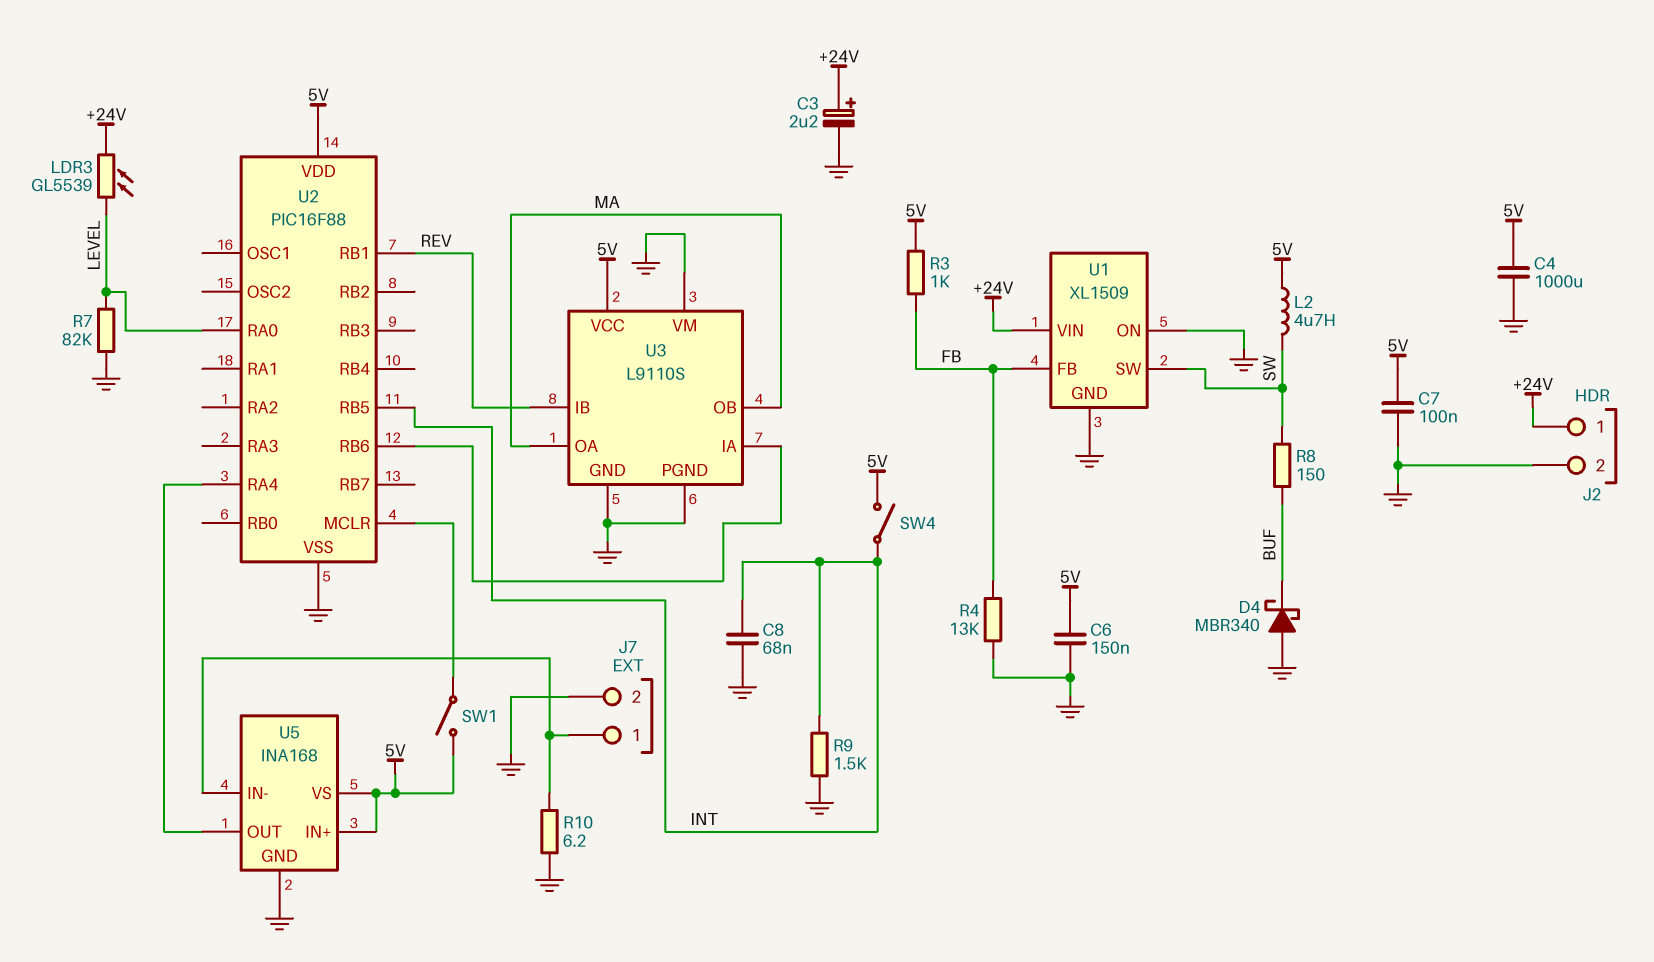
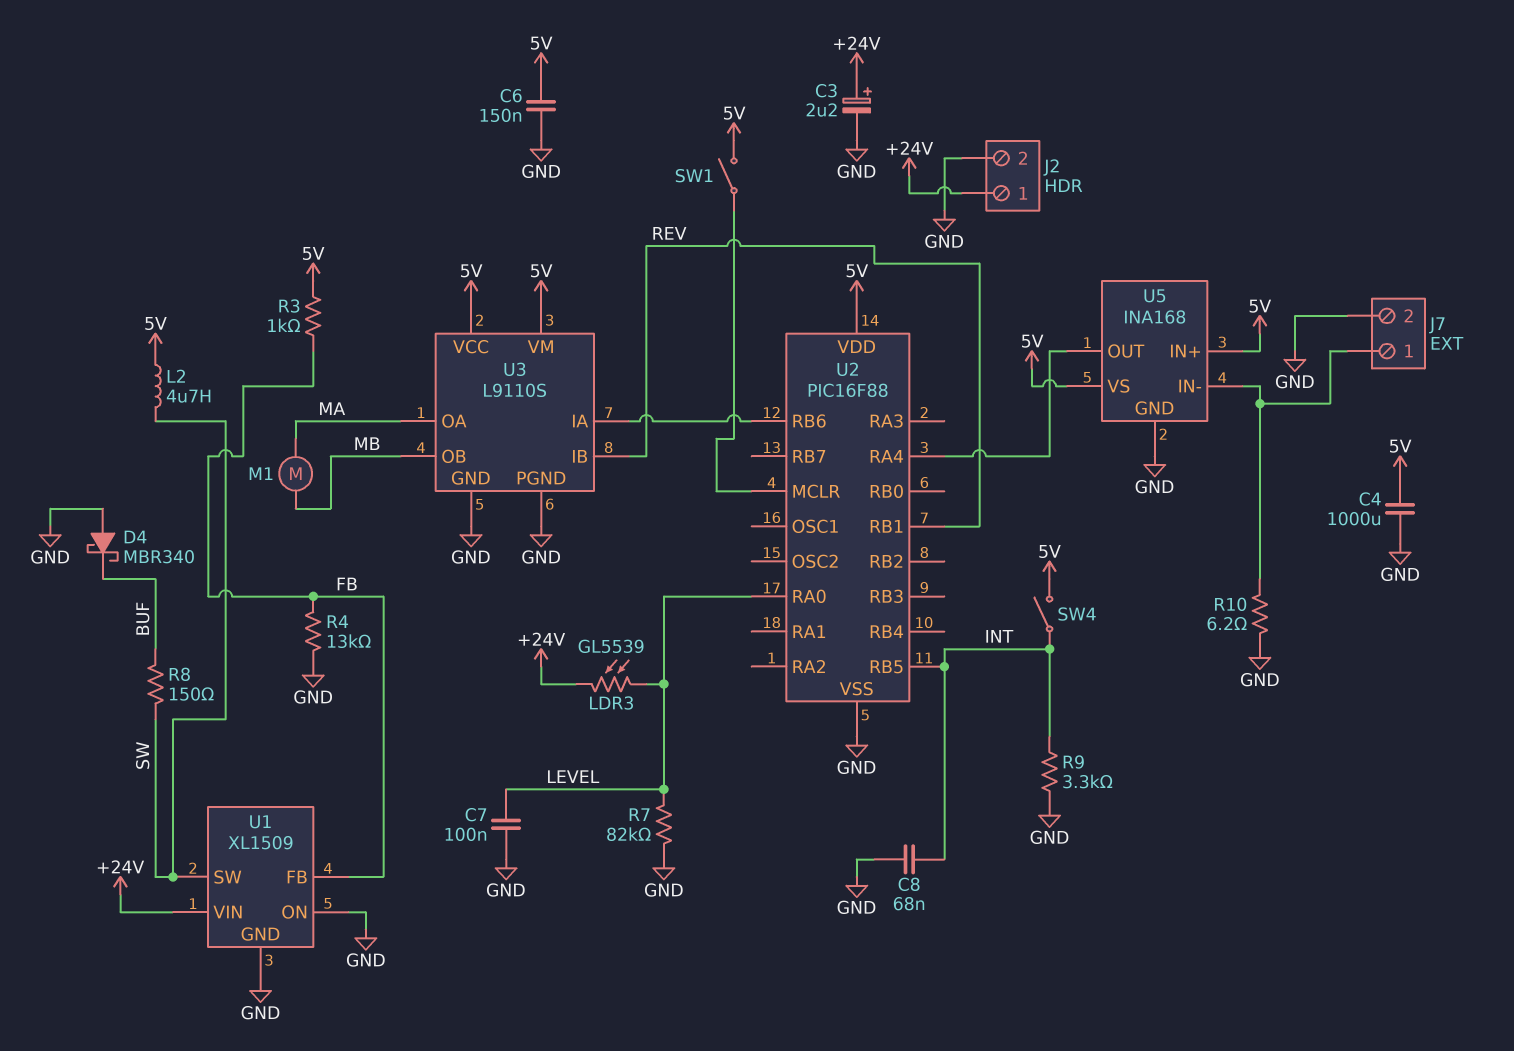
C7: 100nF (5V, GND) -> 100nF (GND, LEVEL)
M1: none -> motor (MA, MB)
R9: 1.5k (GND, INT) -> 3.3k (GND, INT)
U3 pin OB: MA -> MB
U3 pin VM: GND -> 5V

